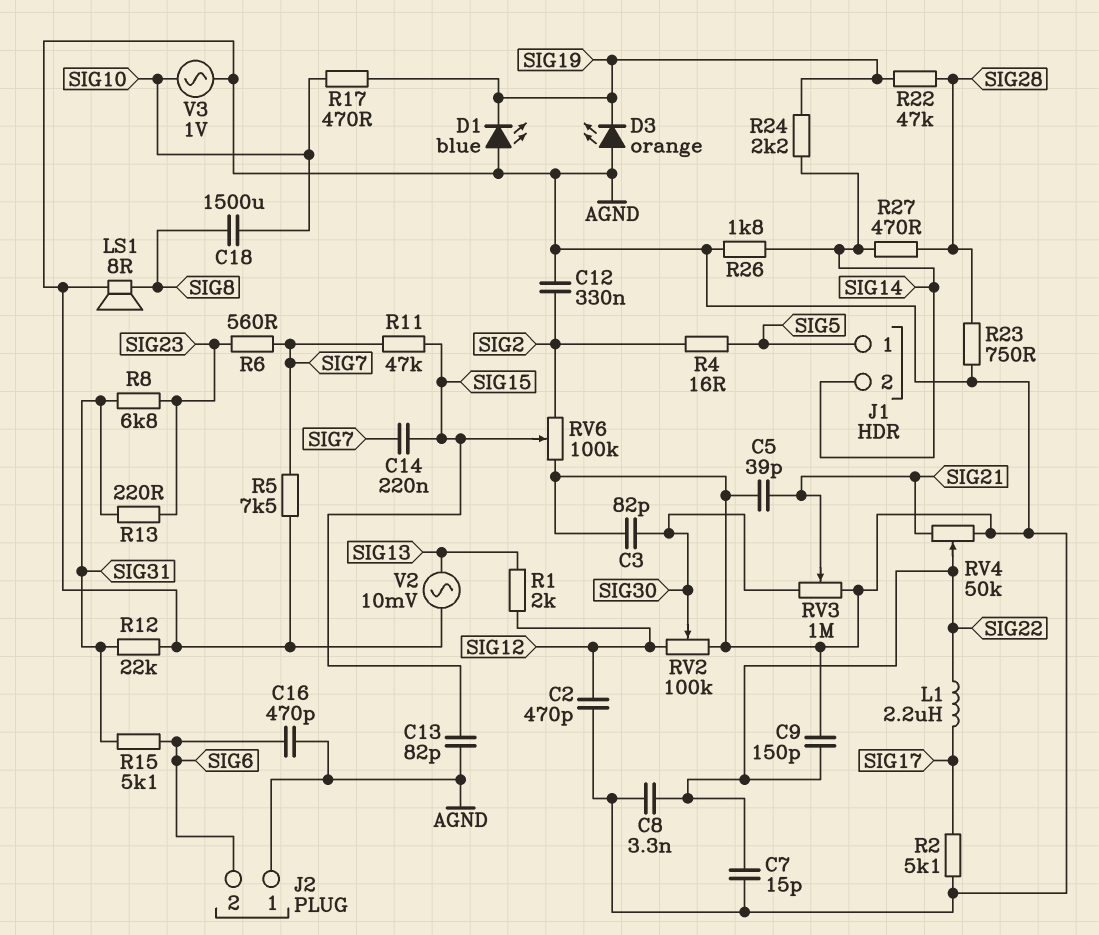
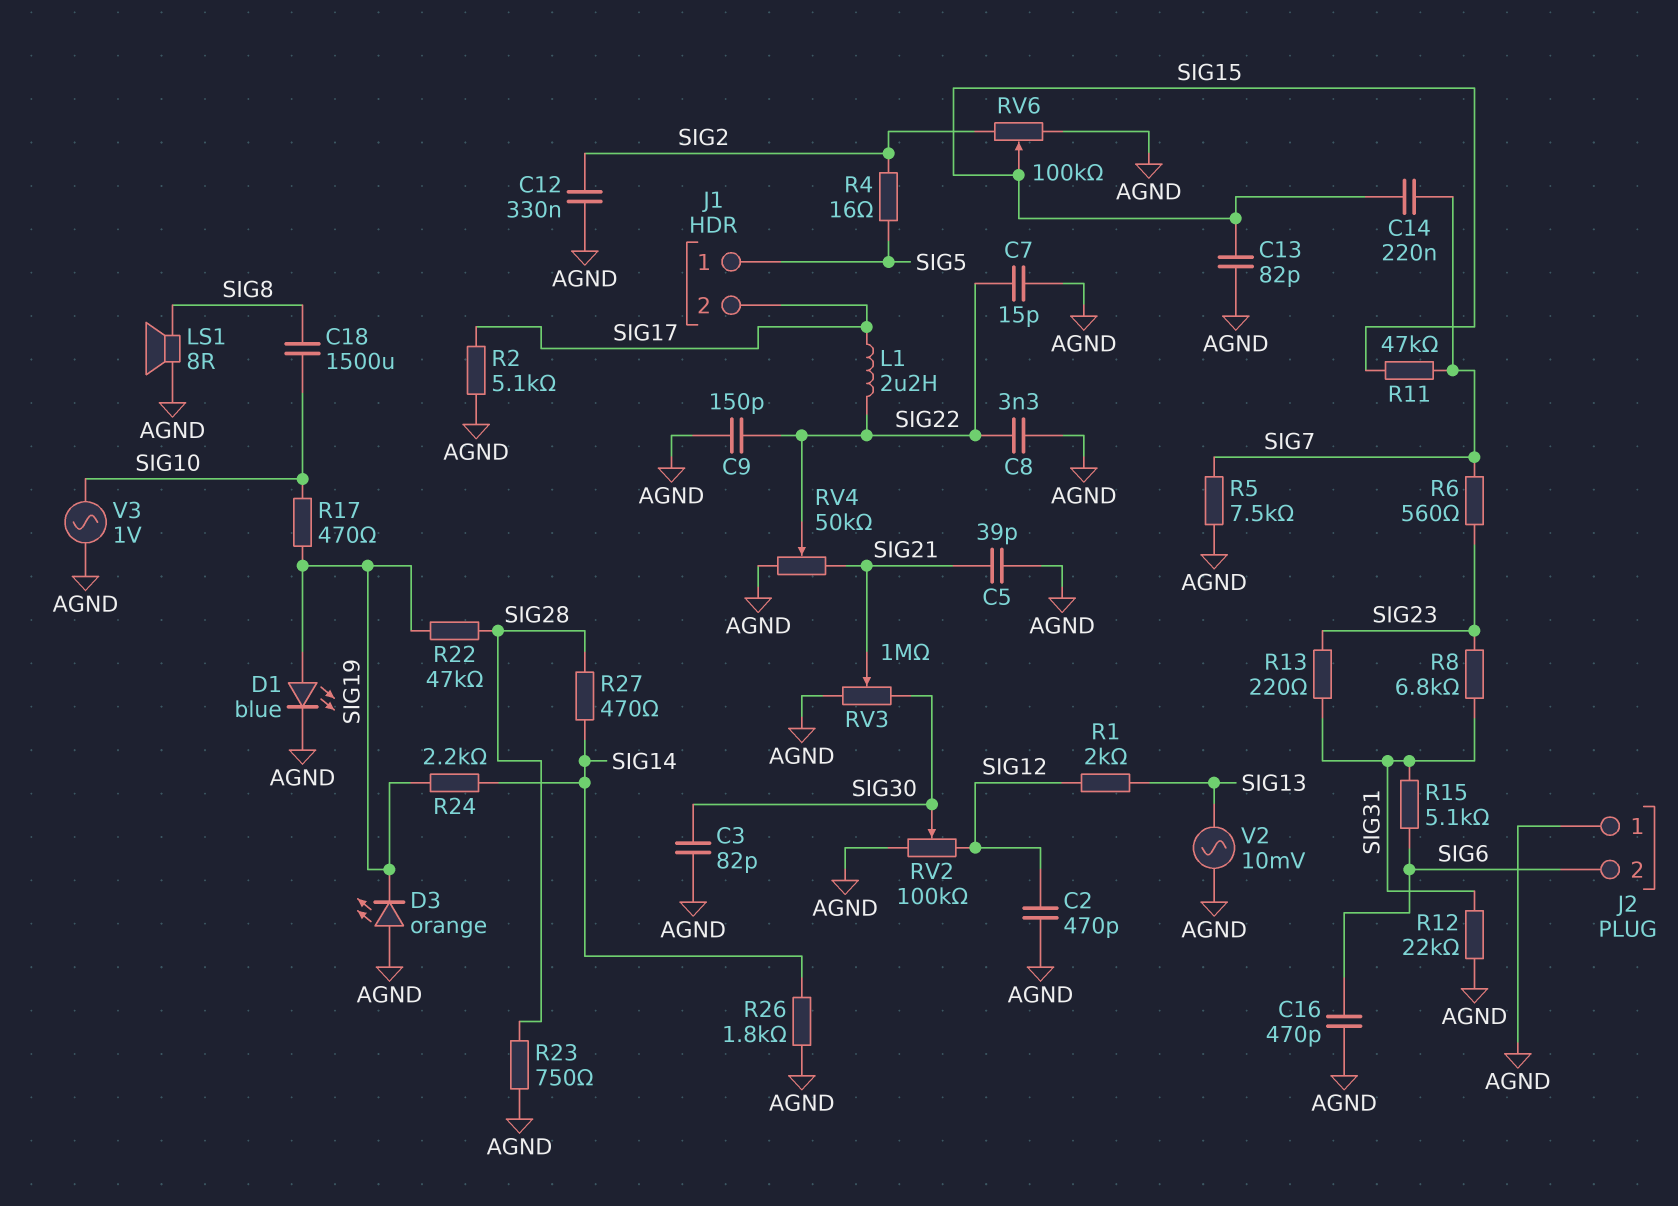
D1: LED blue (A AGND, K SIG19) -> LED blue (A SIG19, K AGND)
J1 pin 2: SIG14 -> SIG17

